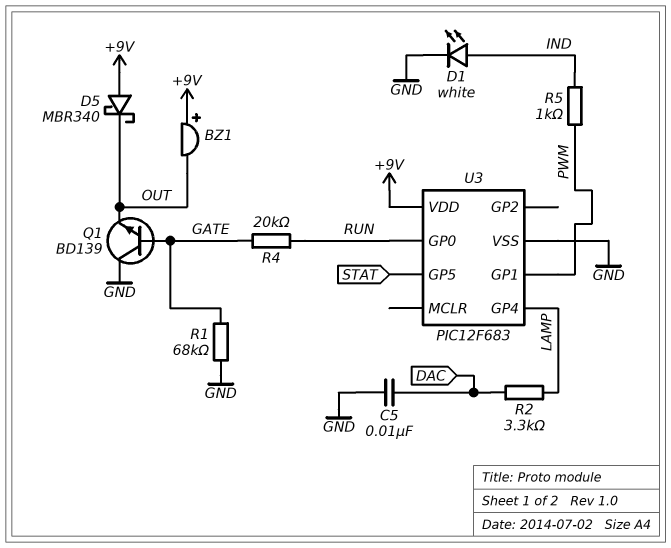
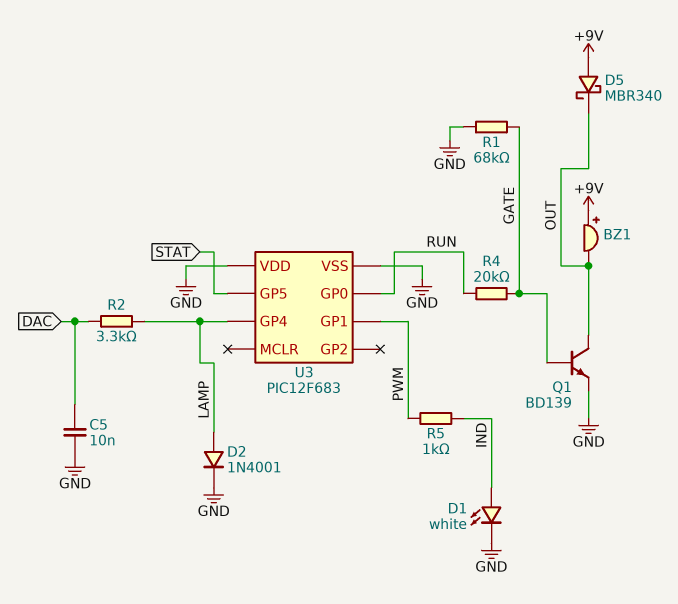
D2: none -> diode 1N4001 (A LAMP, K GND)
Q1: NPN BD139 (B GATE, C GND, E OUT) -> NPN BD139 (B GATE, C OUT, E GND)
U3 pin VDD: +9V -> GND

